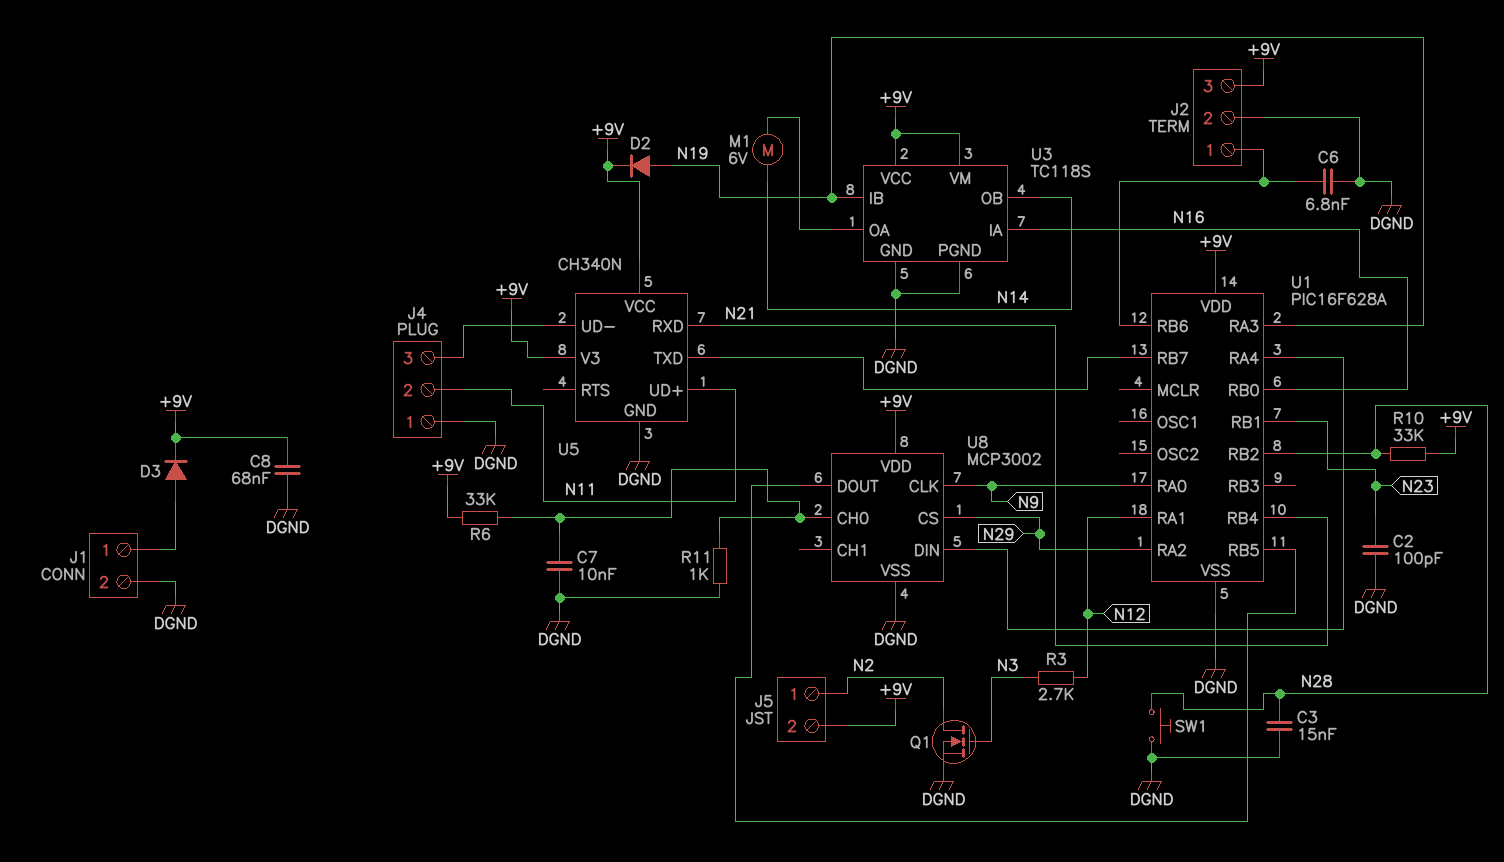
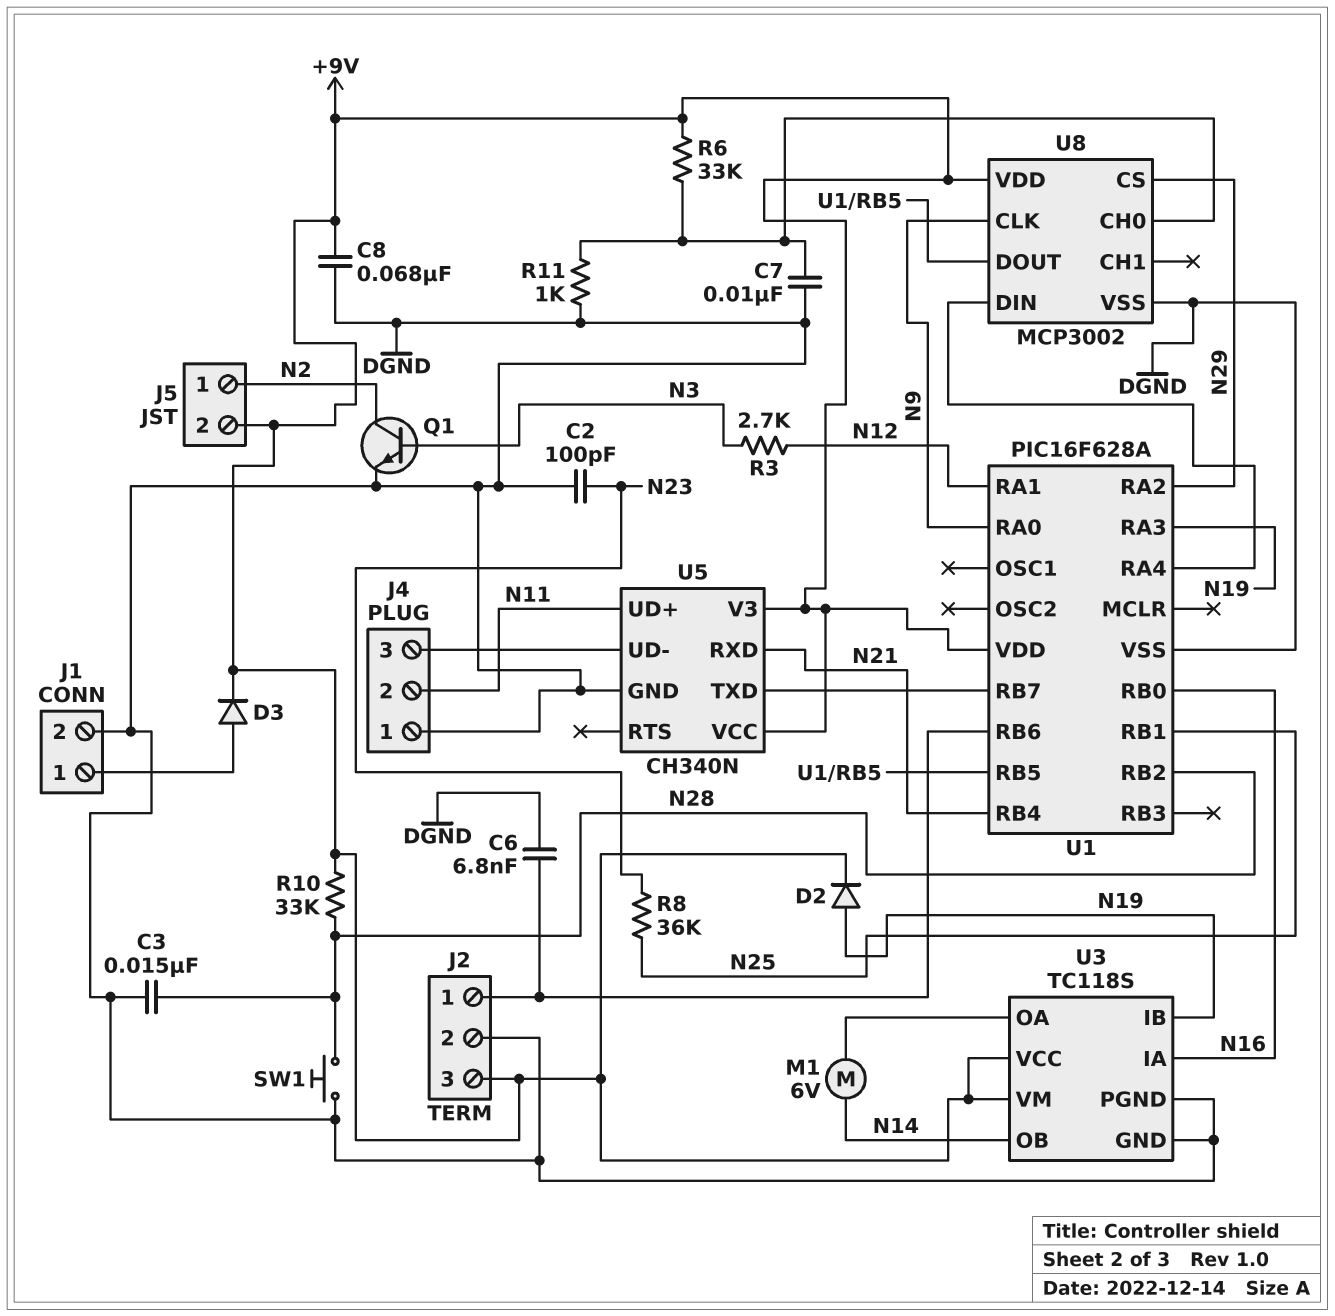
Q1: NMOS (G N3, D N2, S DGND) -> NPN (B N3, C N2, E DGND)
R8: none -> 36k (N23, N25)
U1 pin RB1: N23 -> N25

